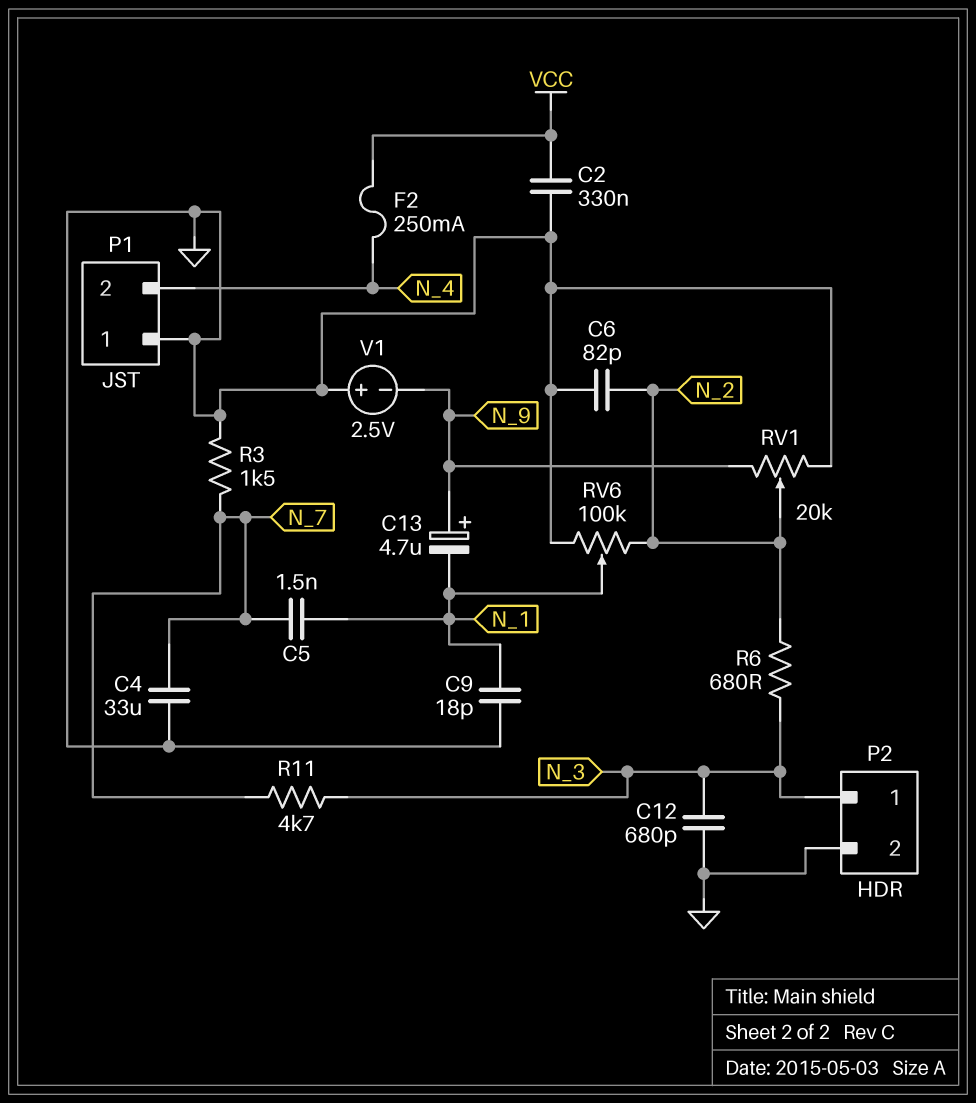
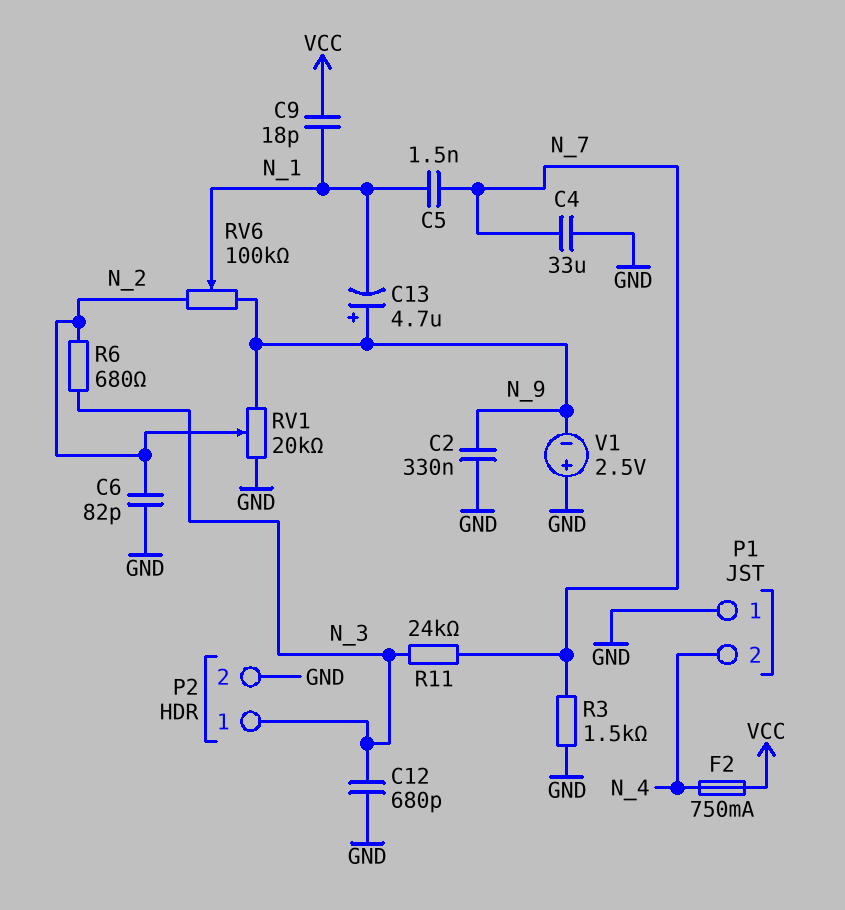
C2: 330nF (GND, VCC) -> 330nF (GND, N_9)
C9: 18pF (GND, N_1) -> 18pF (N_1, VCC)
F2: 250mA (N_4, VCC) -> 750mA (N_4, VCC)
R11: 4.7k (N_3, N_7) -> 24k (N_3, N_7)
RV6: 100k (GND, N_2, wiper N_1) -> 100k (N_2, N_9, wiper N_1)

